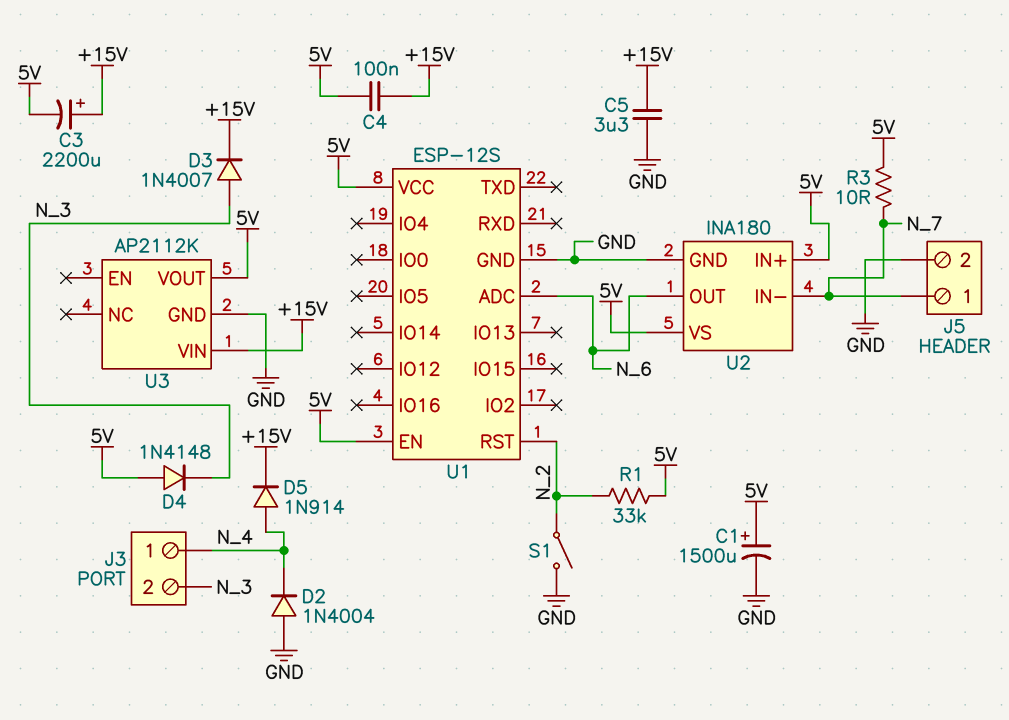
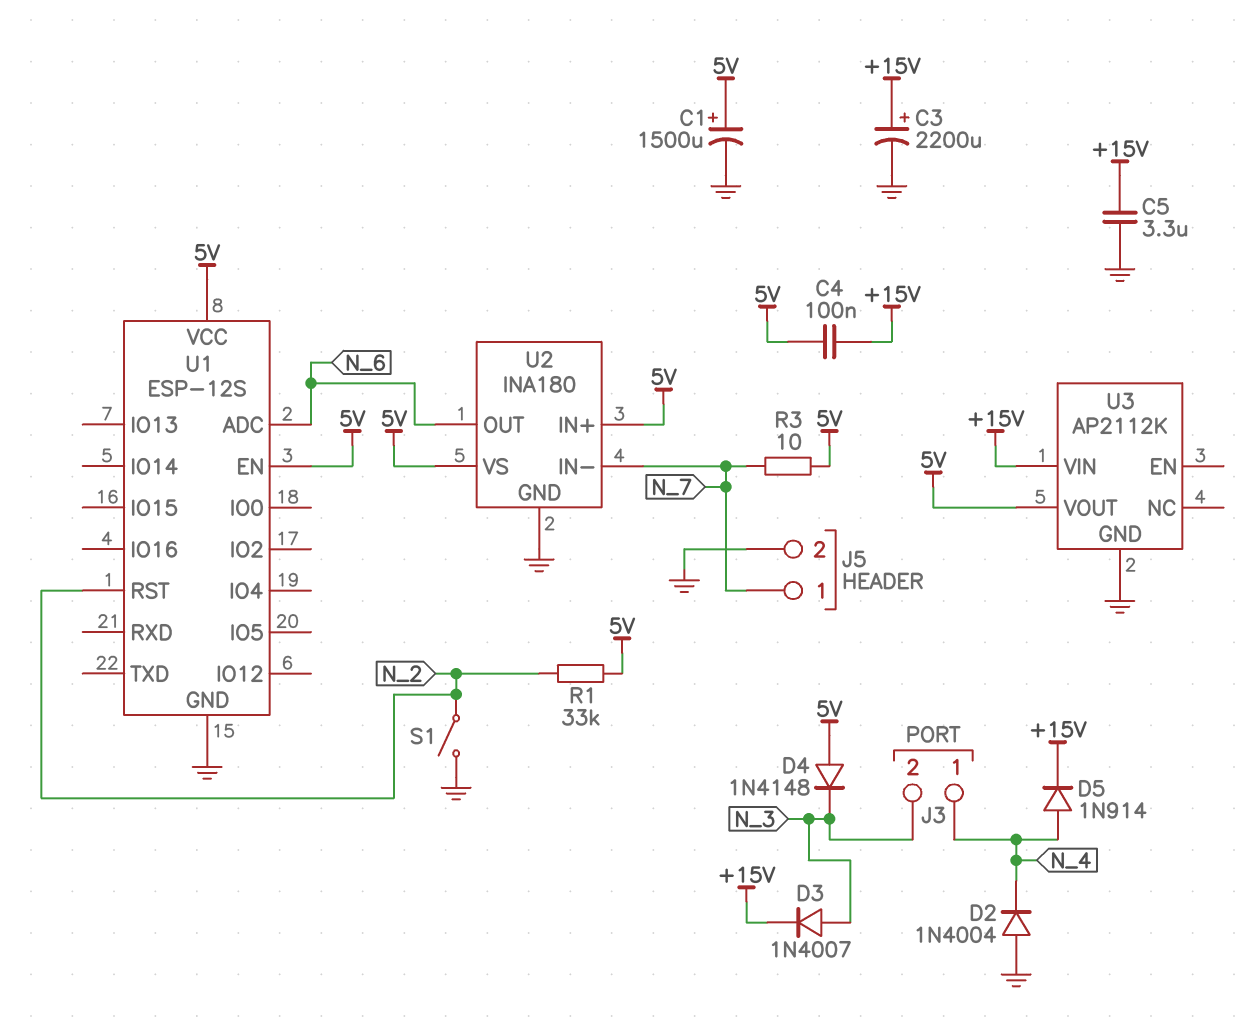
C3: 2200uF (plus +15V, minus 5V) -> 2200uF (plus +15V, minus GND)

